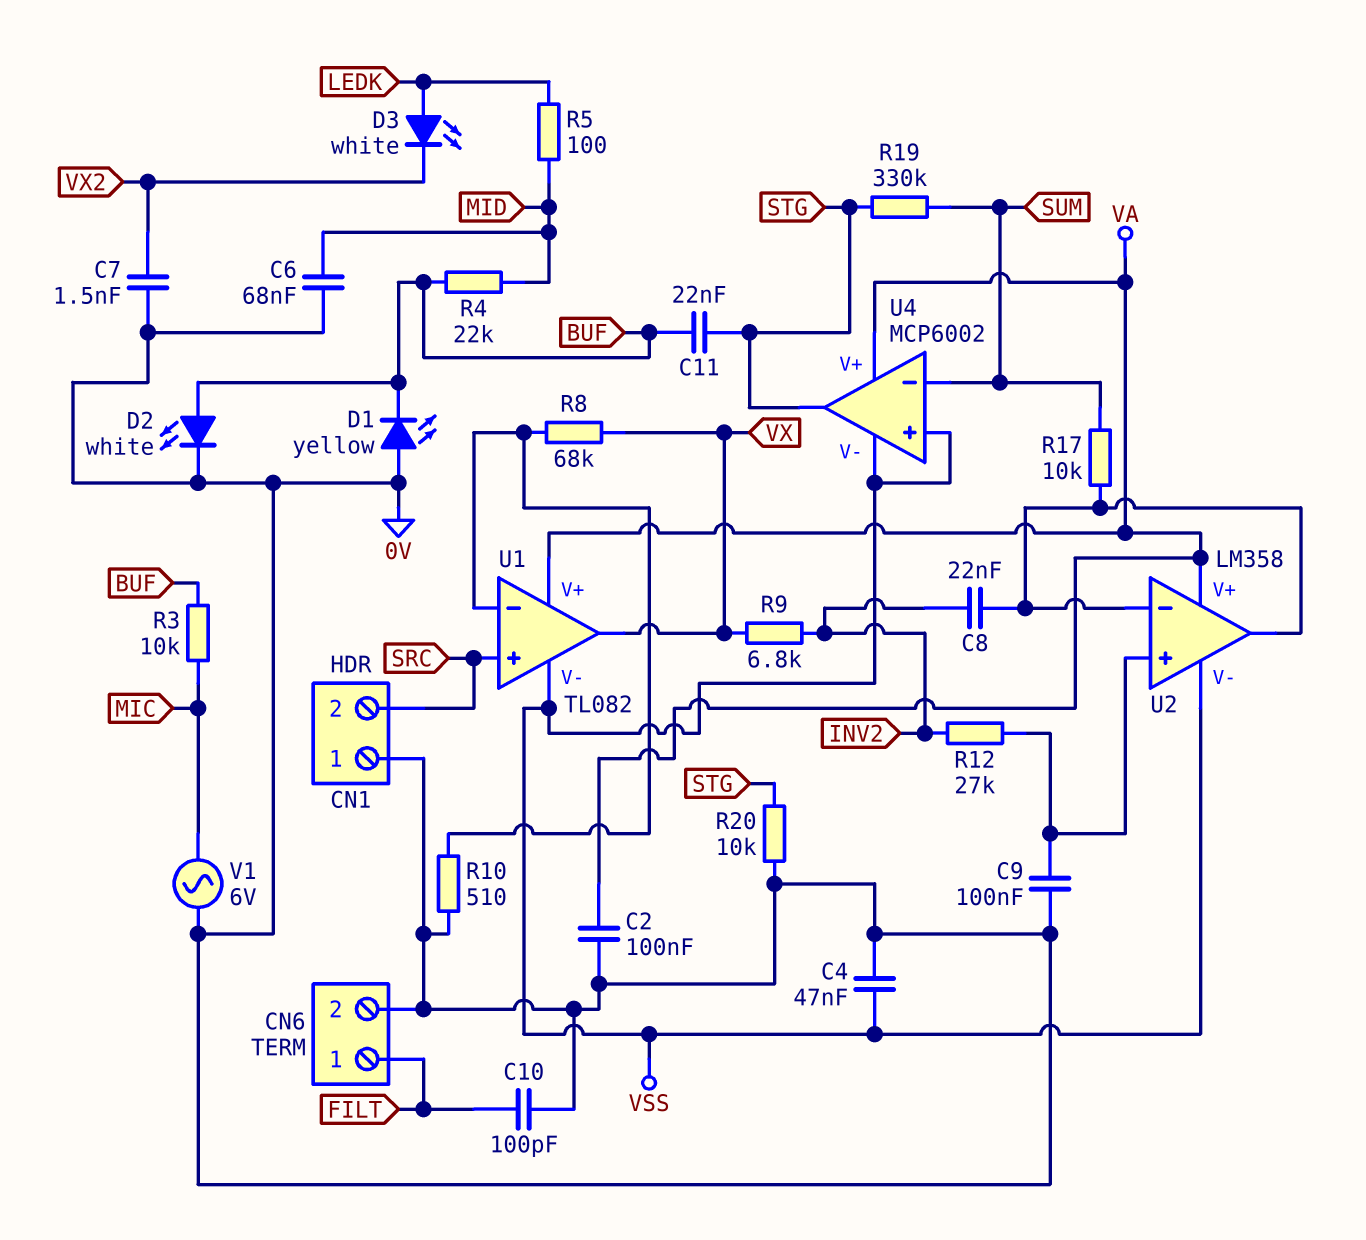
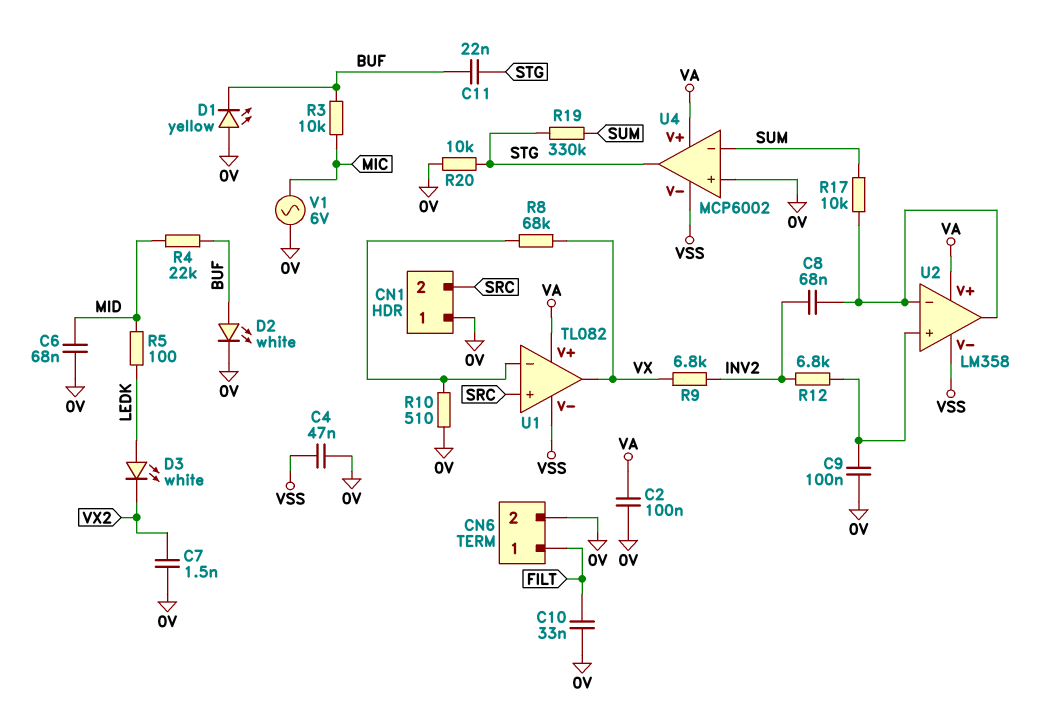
C8: 22nF (INV2, U2/in-) -> 68nF (INV2, U2/in-)
C10: 100pF (0V, FILT) -> 33nF (0V, FILT)
R12: 27k (INV2, U2/in+) -> 6.8k (INV2, U2/in+)
U4 pin in+: VSS -> 0V

